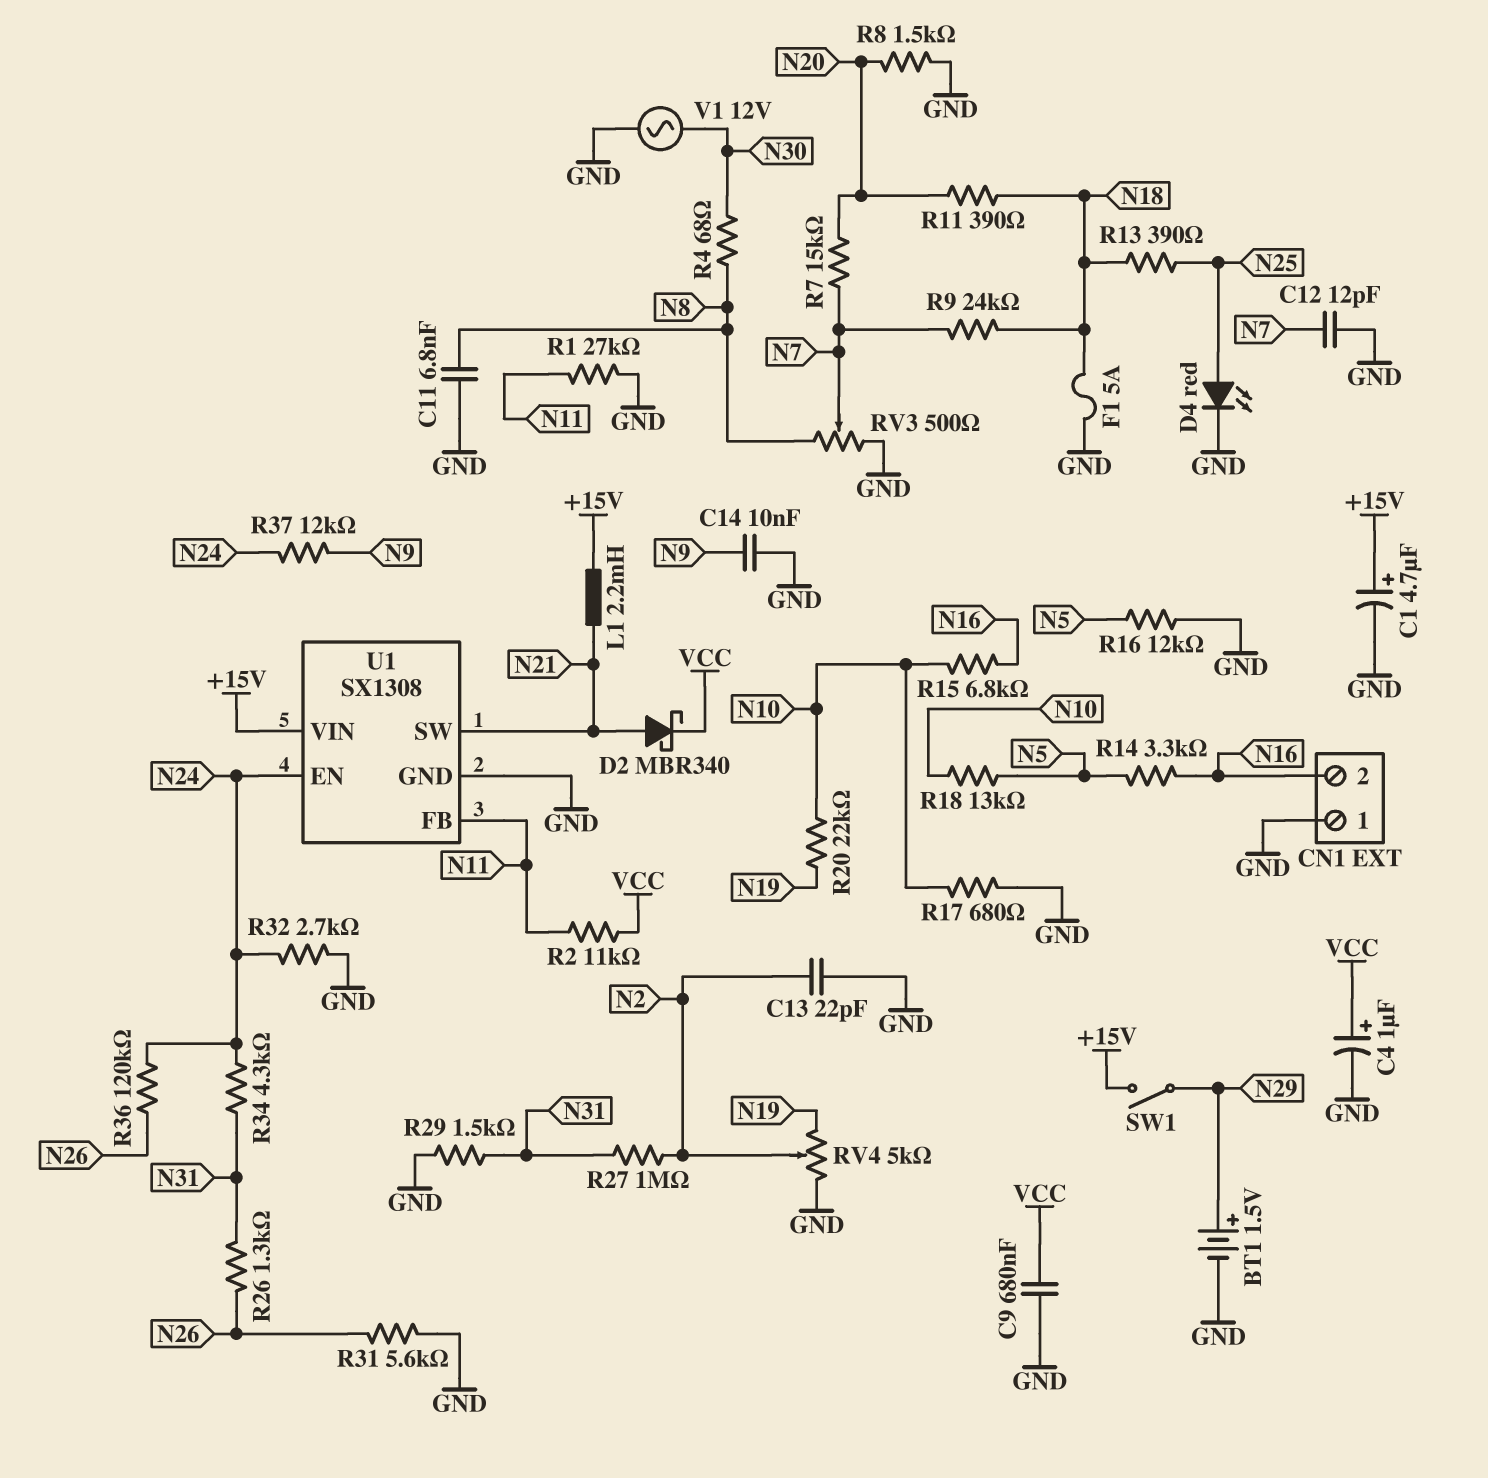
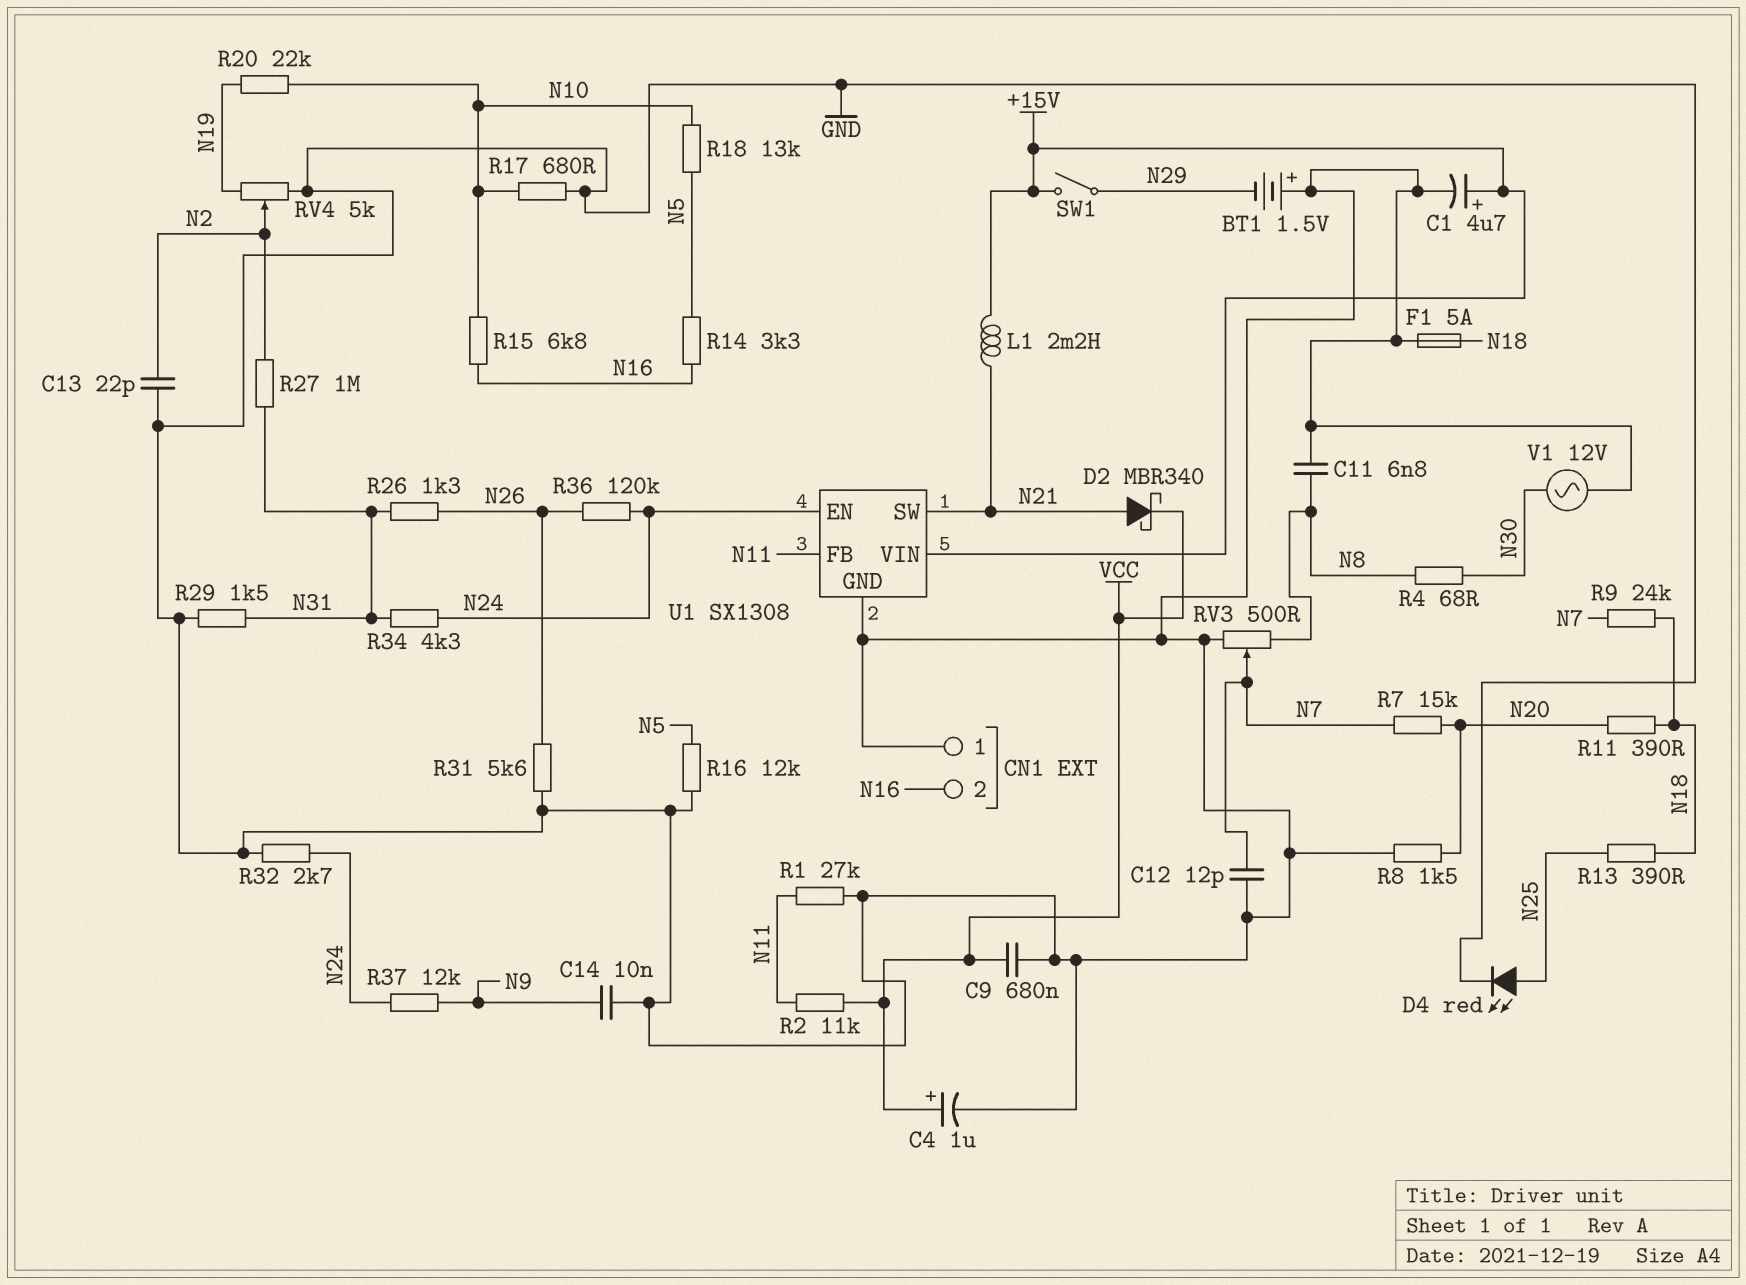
BT1: 1.5V (plus N29, minus GND) -> 1.5V (plus GND, minus N29)

